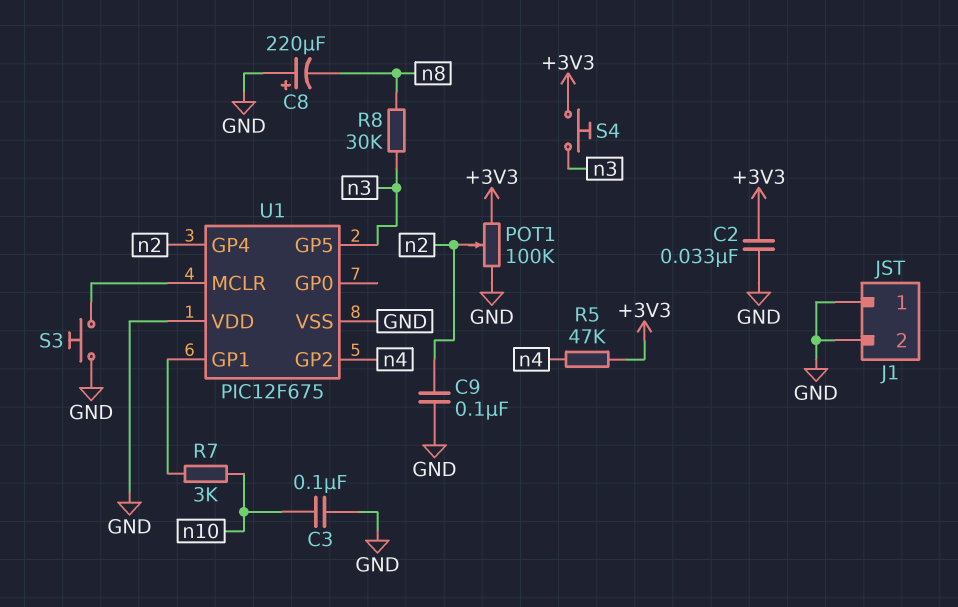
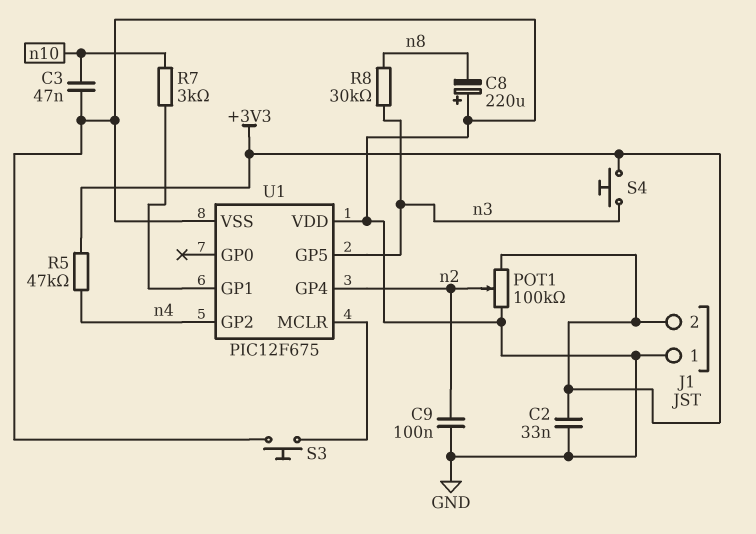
C3: 100nF (GND, n10) -> 47nF (GND, n10)
J1 pin 2: GND -> +3V3

